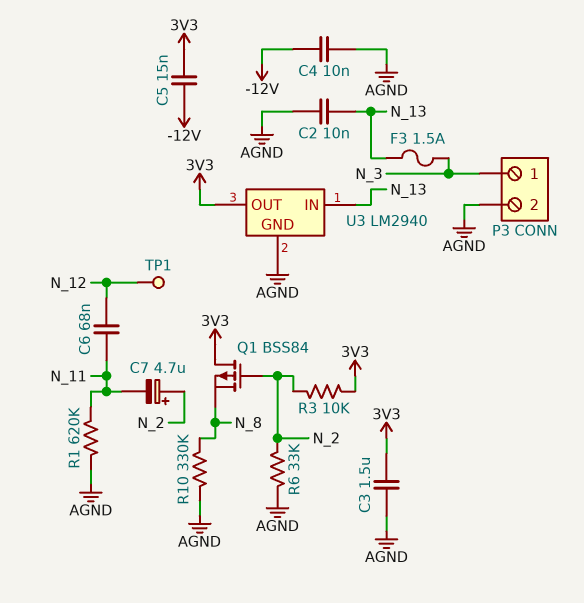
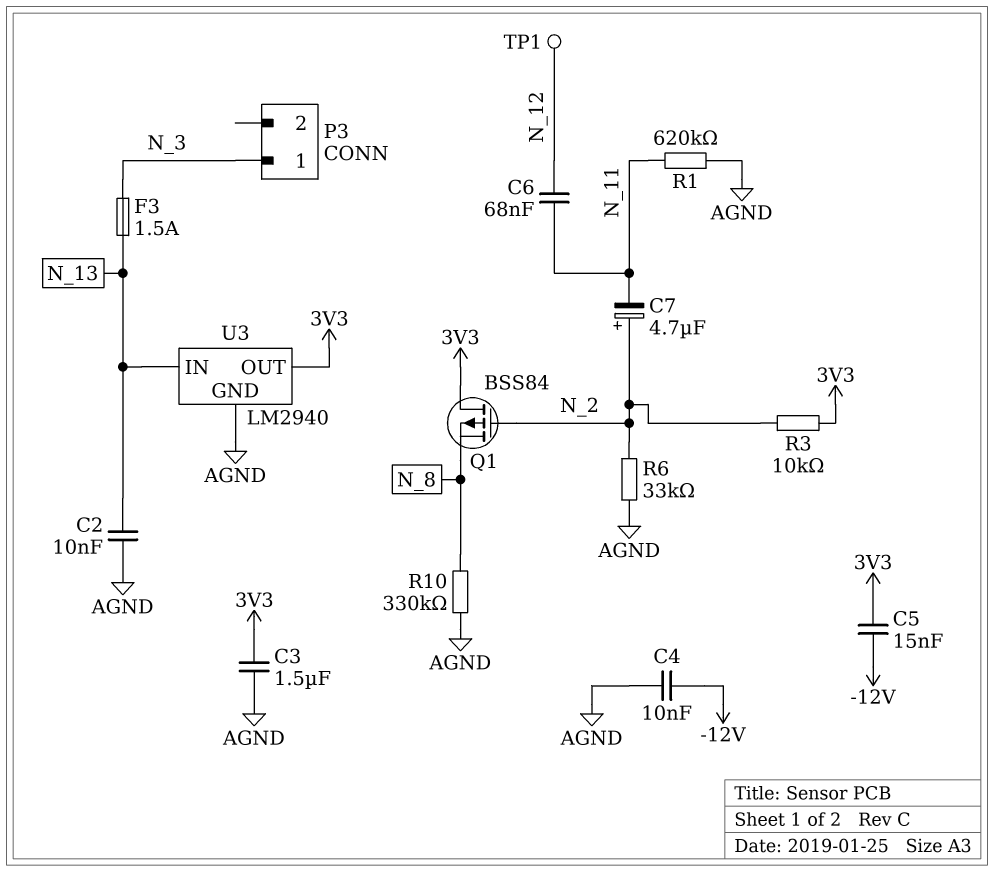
P3 pin 2: AGND -> none

